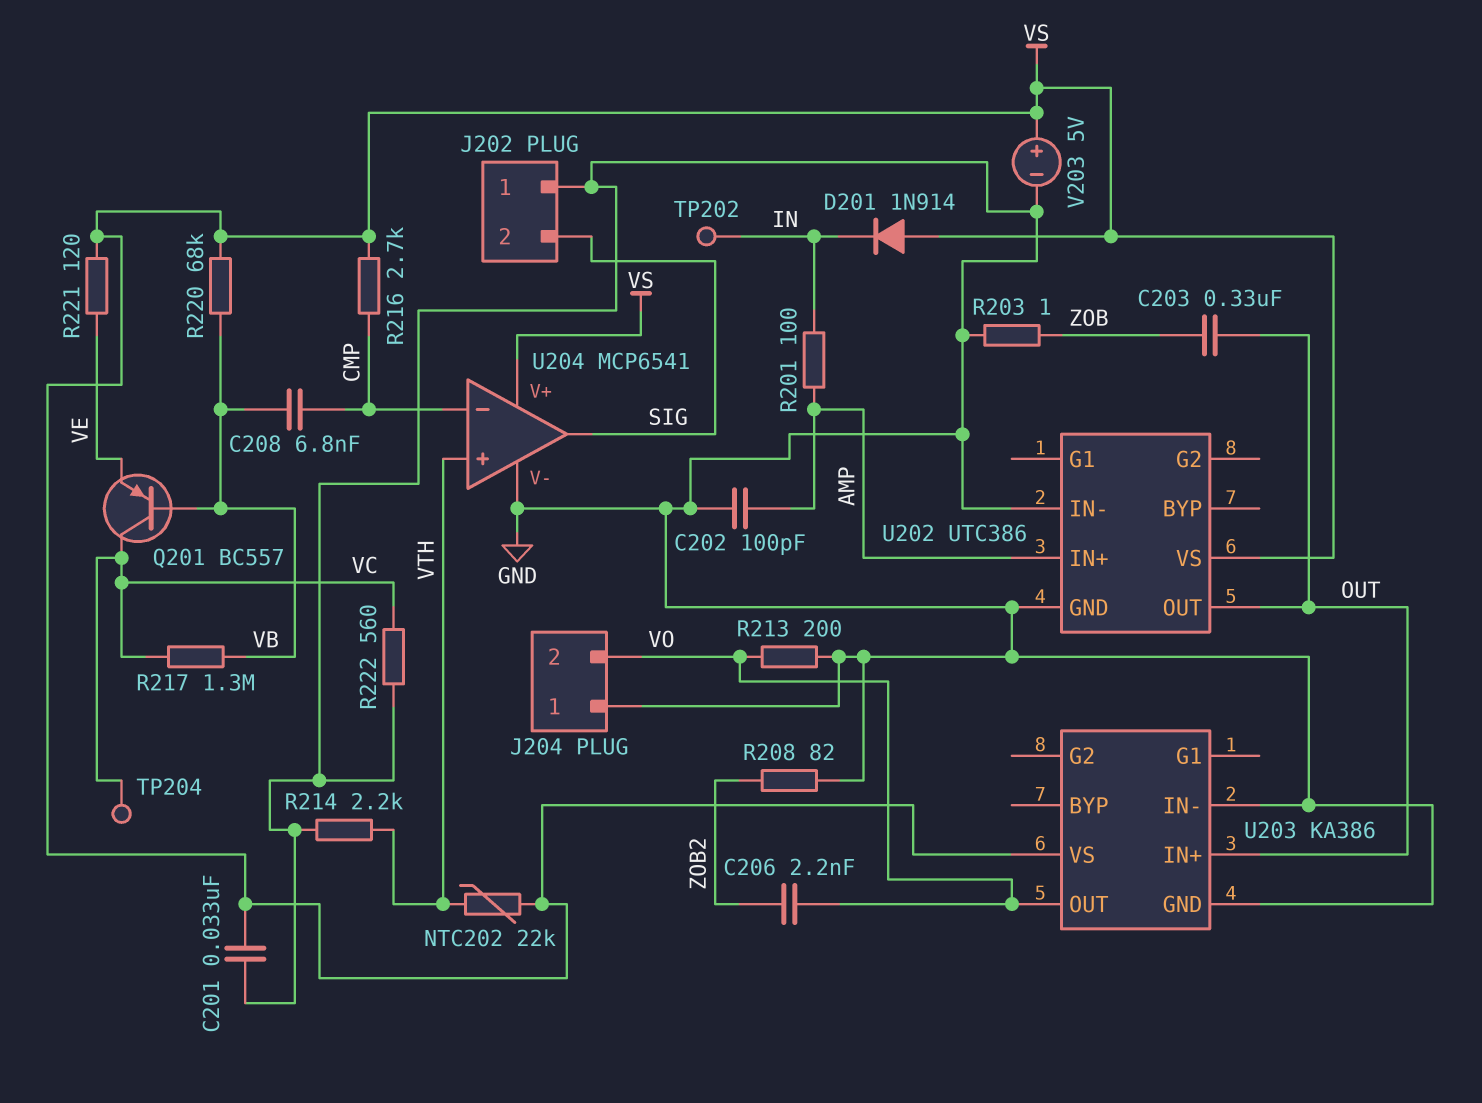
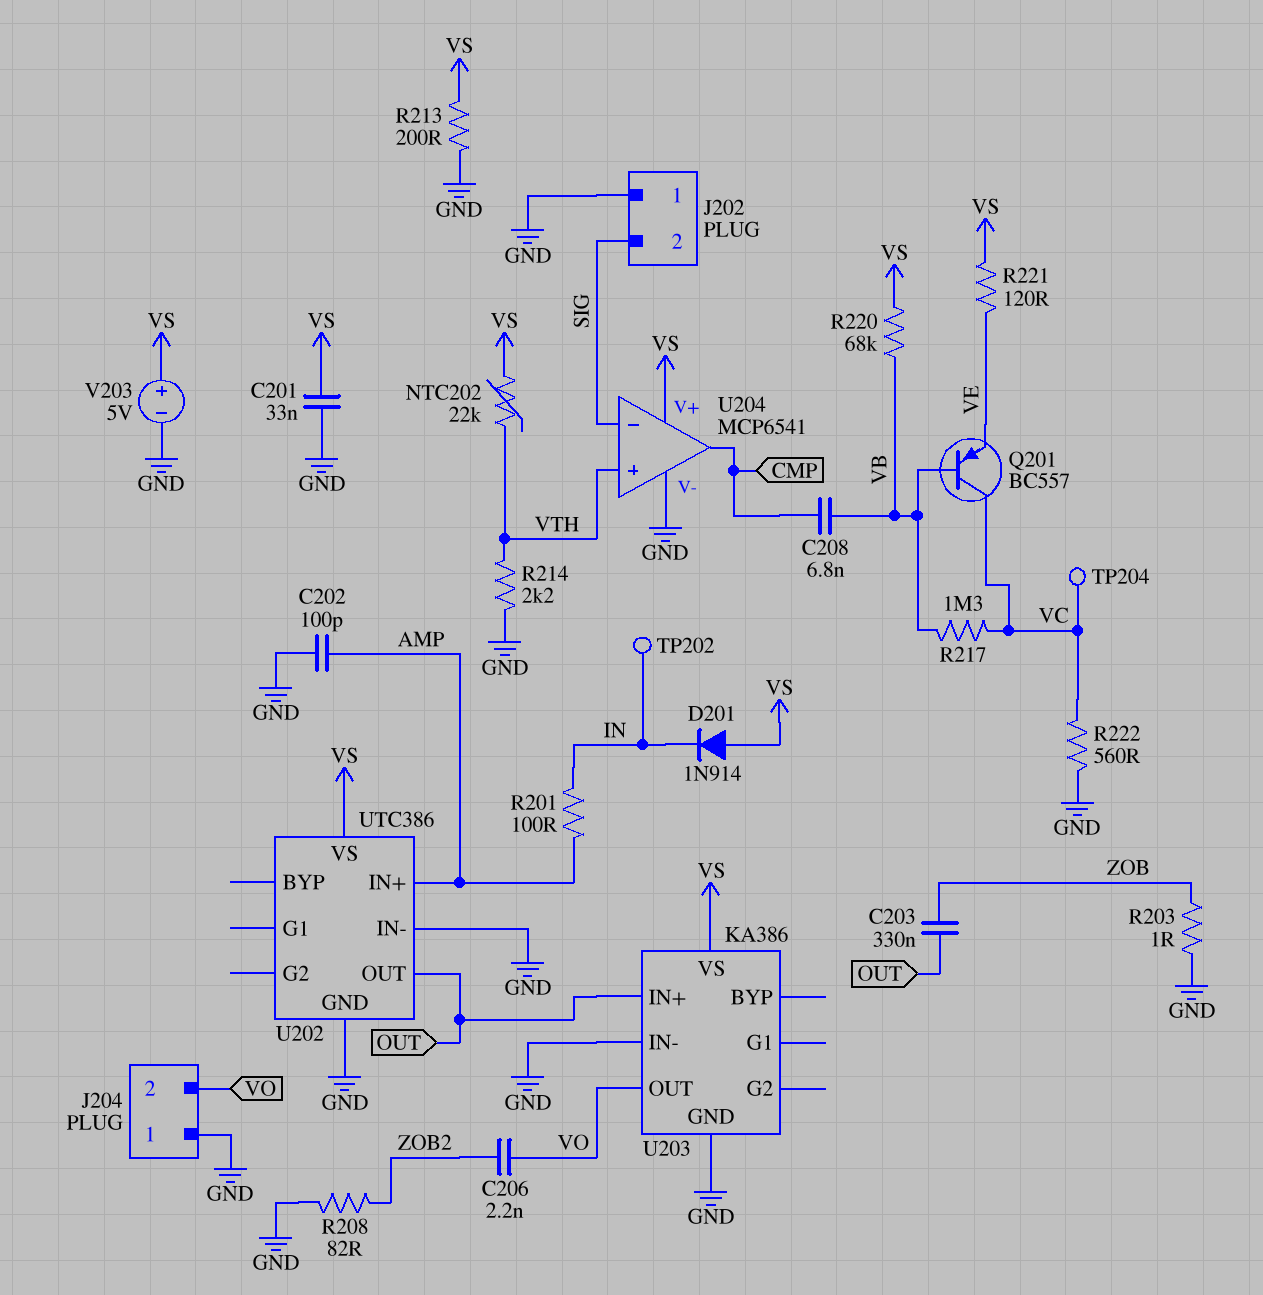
R213: 200 (GND, VO) -> 200 (GND, VS)
R216: 2.7k (CMP, VS) -> none
U204 pin in-: CMP -> SIG
U204 pin out: SIG -> CMP

